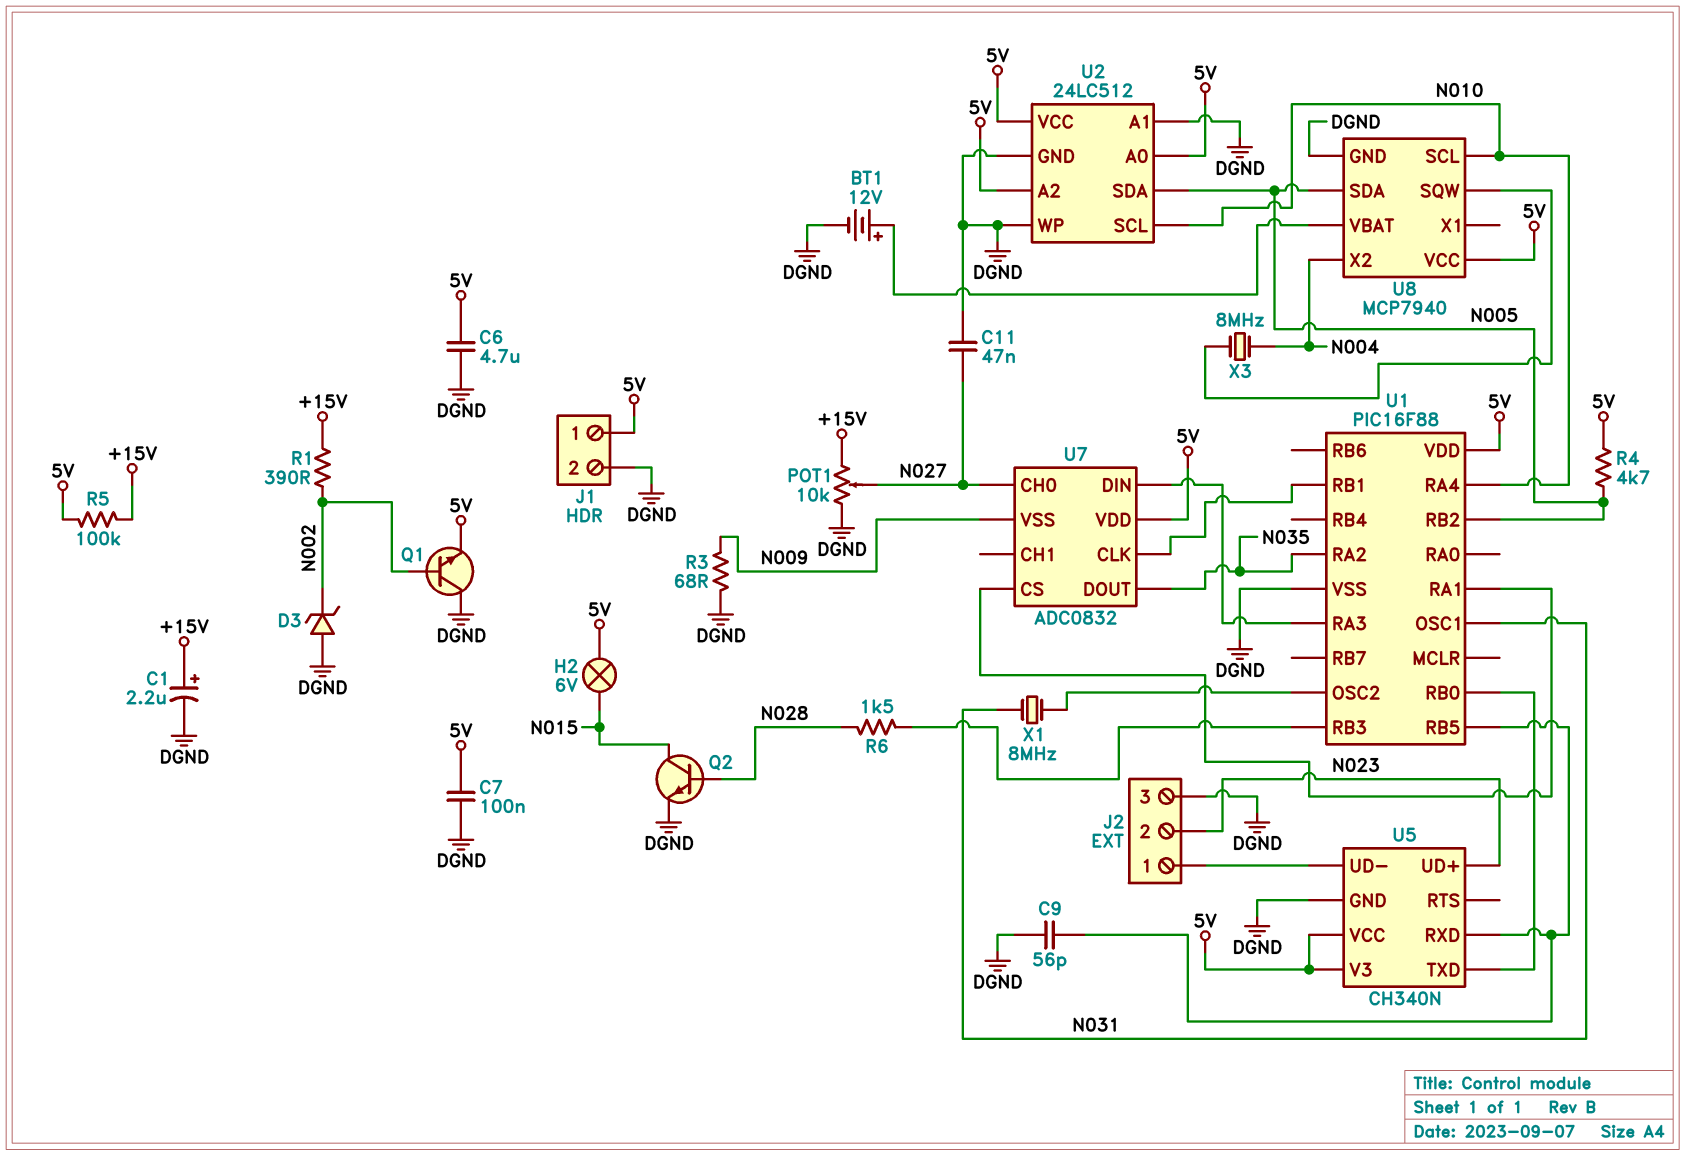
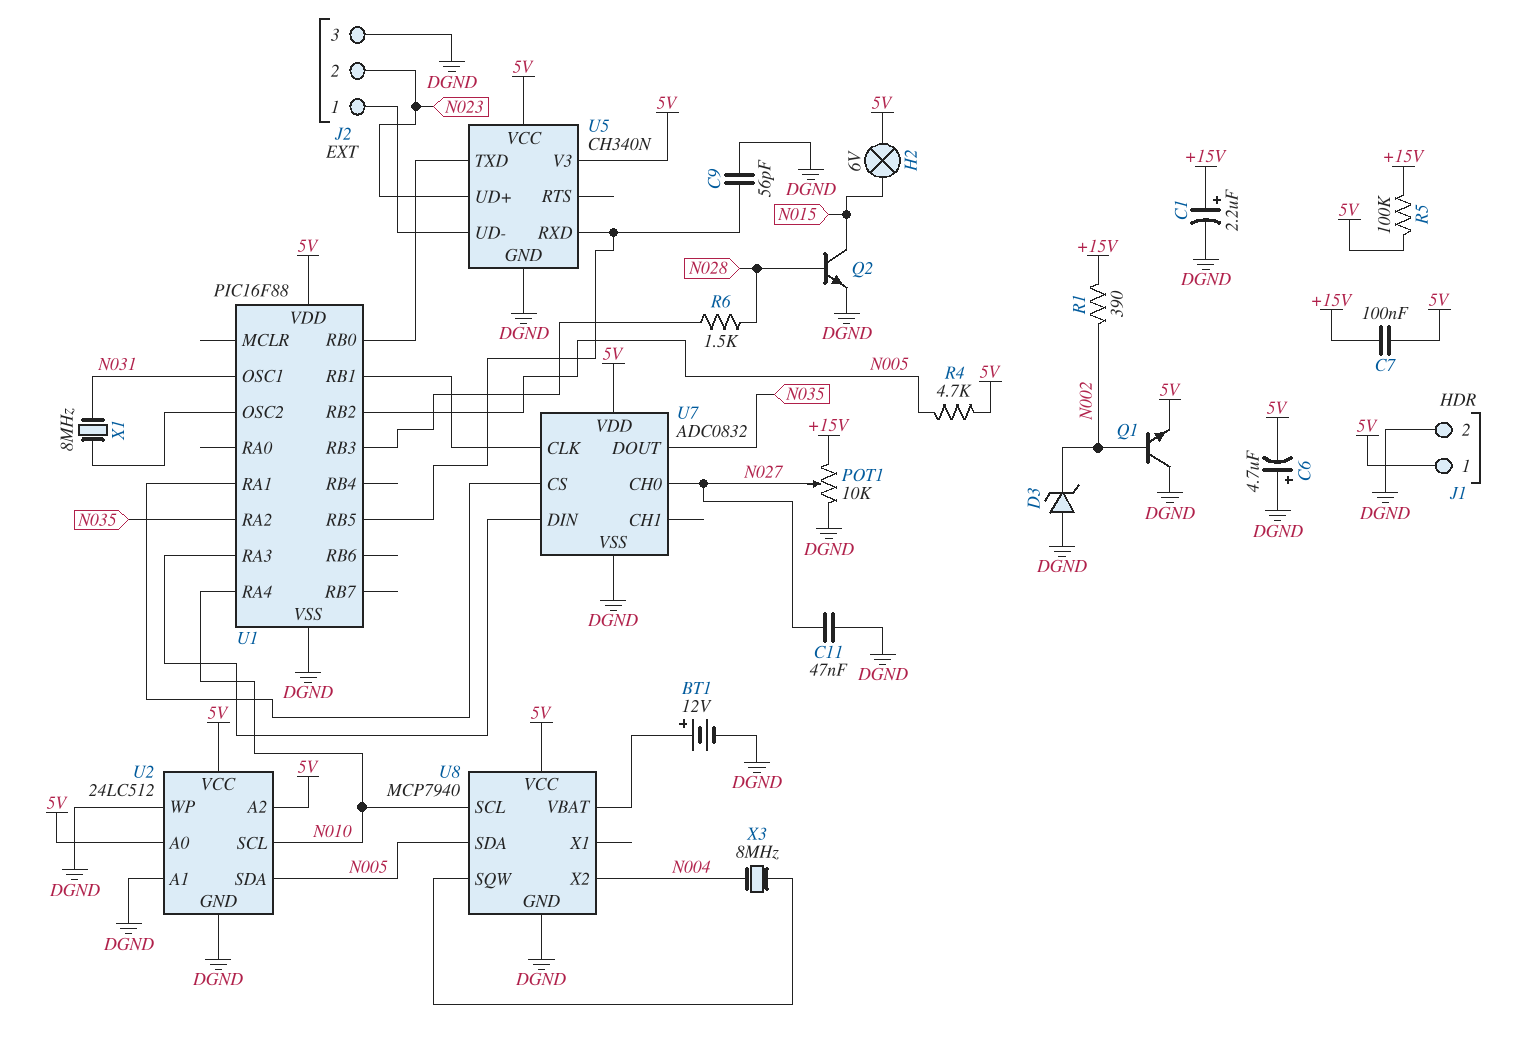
C6: 4.7uF (5V, DGND) -> 4.7uF (plus DGND, minus 5V)
C7: 100nF (5V, DGND) -> 100nF (+15V, 5V)
R3: 68 (DGND, N009) -> none
U7 pin VSS: N009 -> DGND

